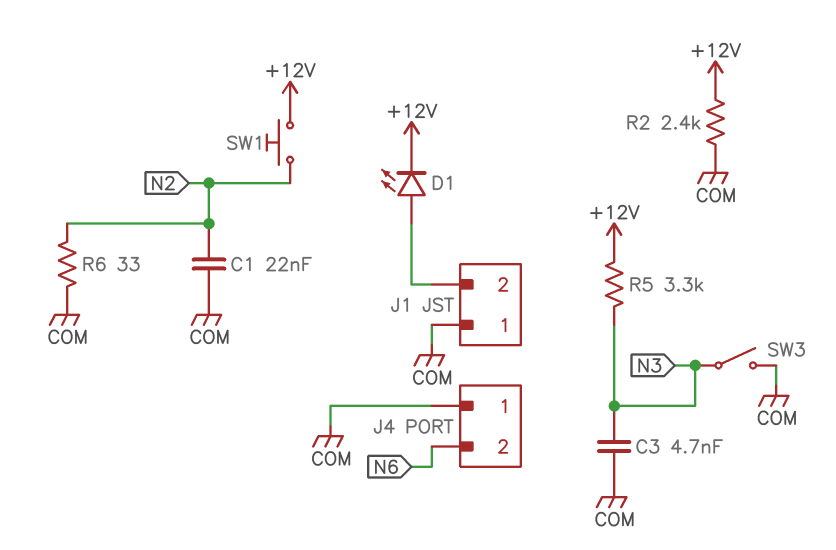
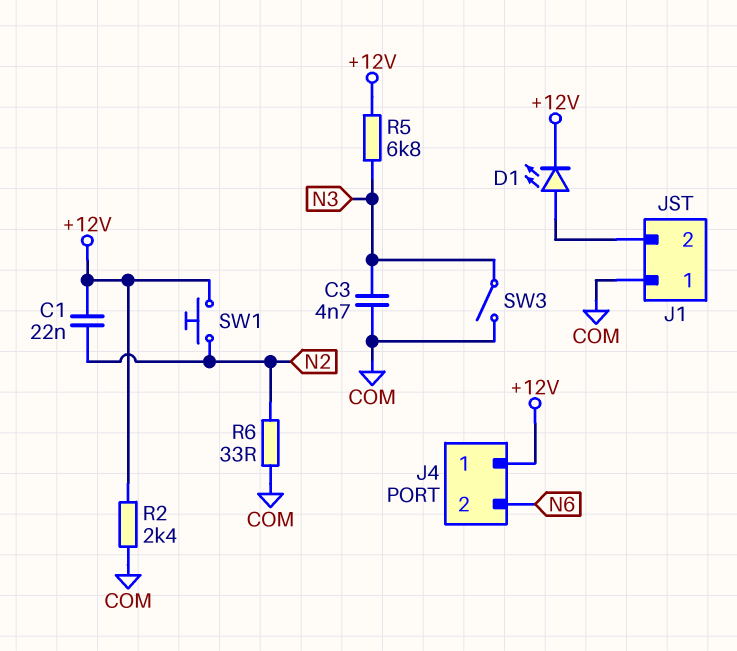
C1: 22nF (COM, N2) -> 22nF (+12V, N2)
J4 pin 1: COM -> +12V
R5: 3.3k (+12V, N3) -> 6.8k (+12V, N3)

